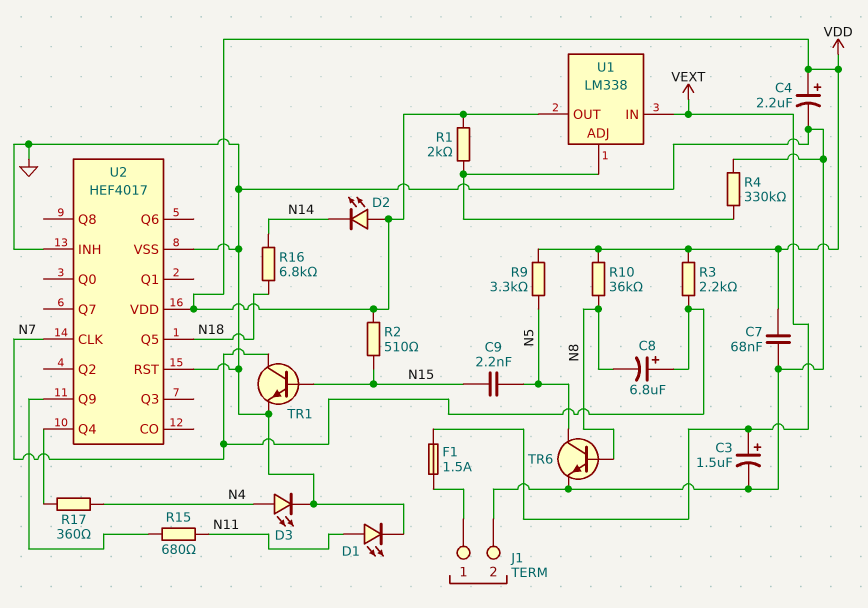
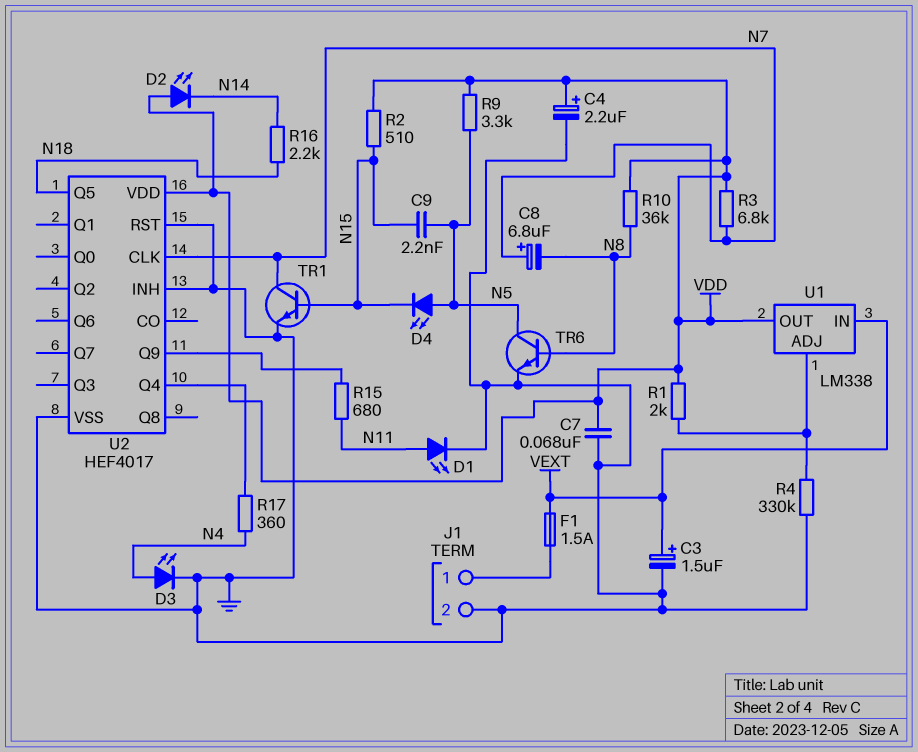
D4: none -> LED (A N5, K N15)
R3: 2.2k (N7, VDD) -> 6.8k (N7, VDD)
R16: 6.8k (N14, N18) -> 2.2k (N14, N18)

